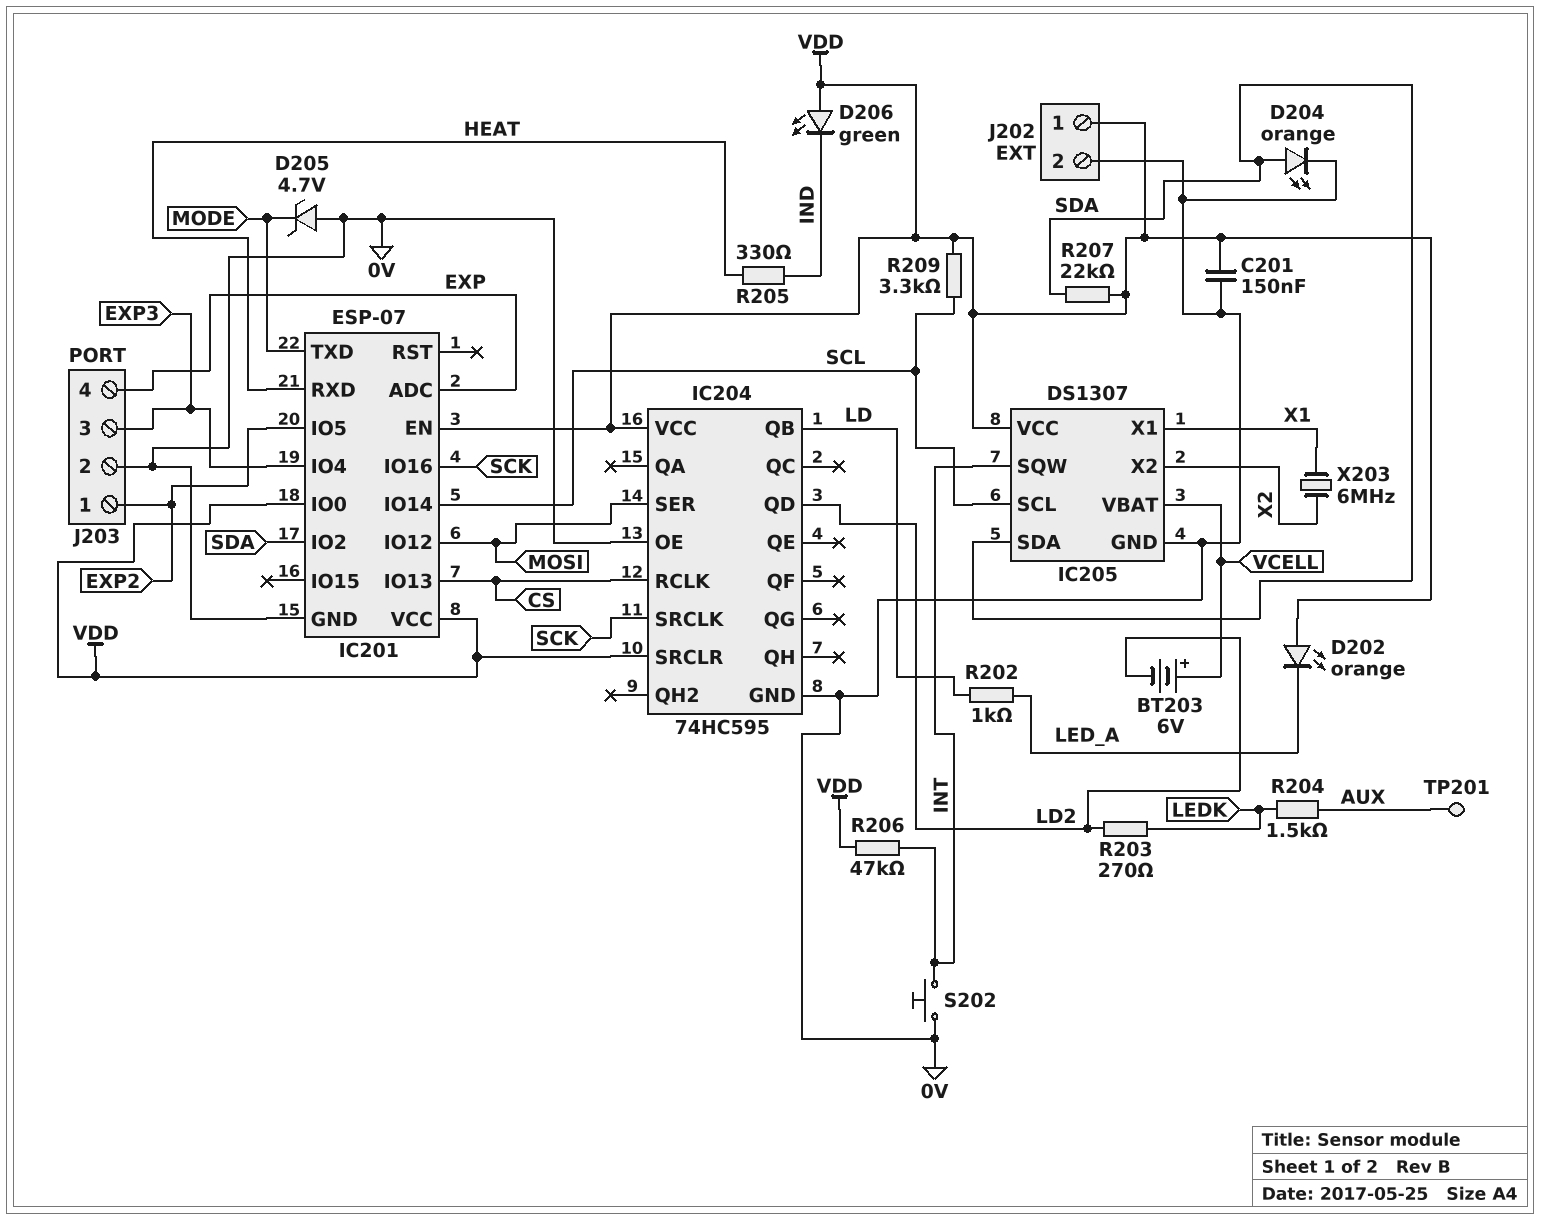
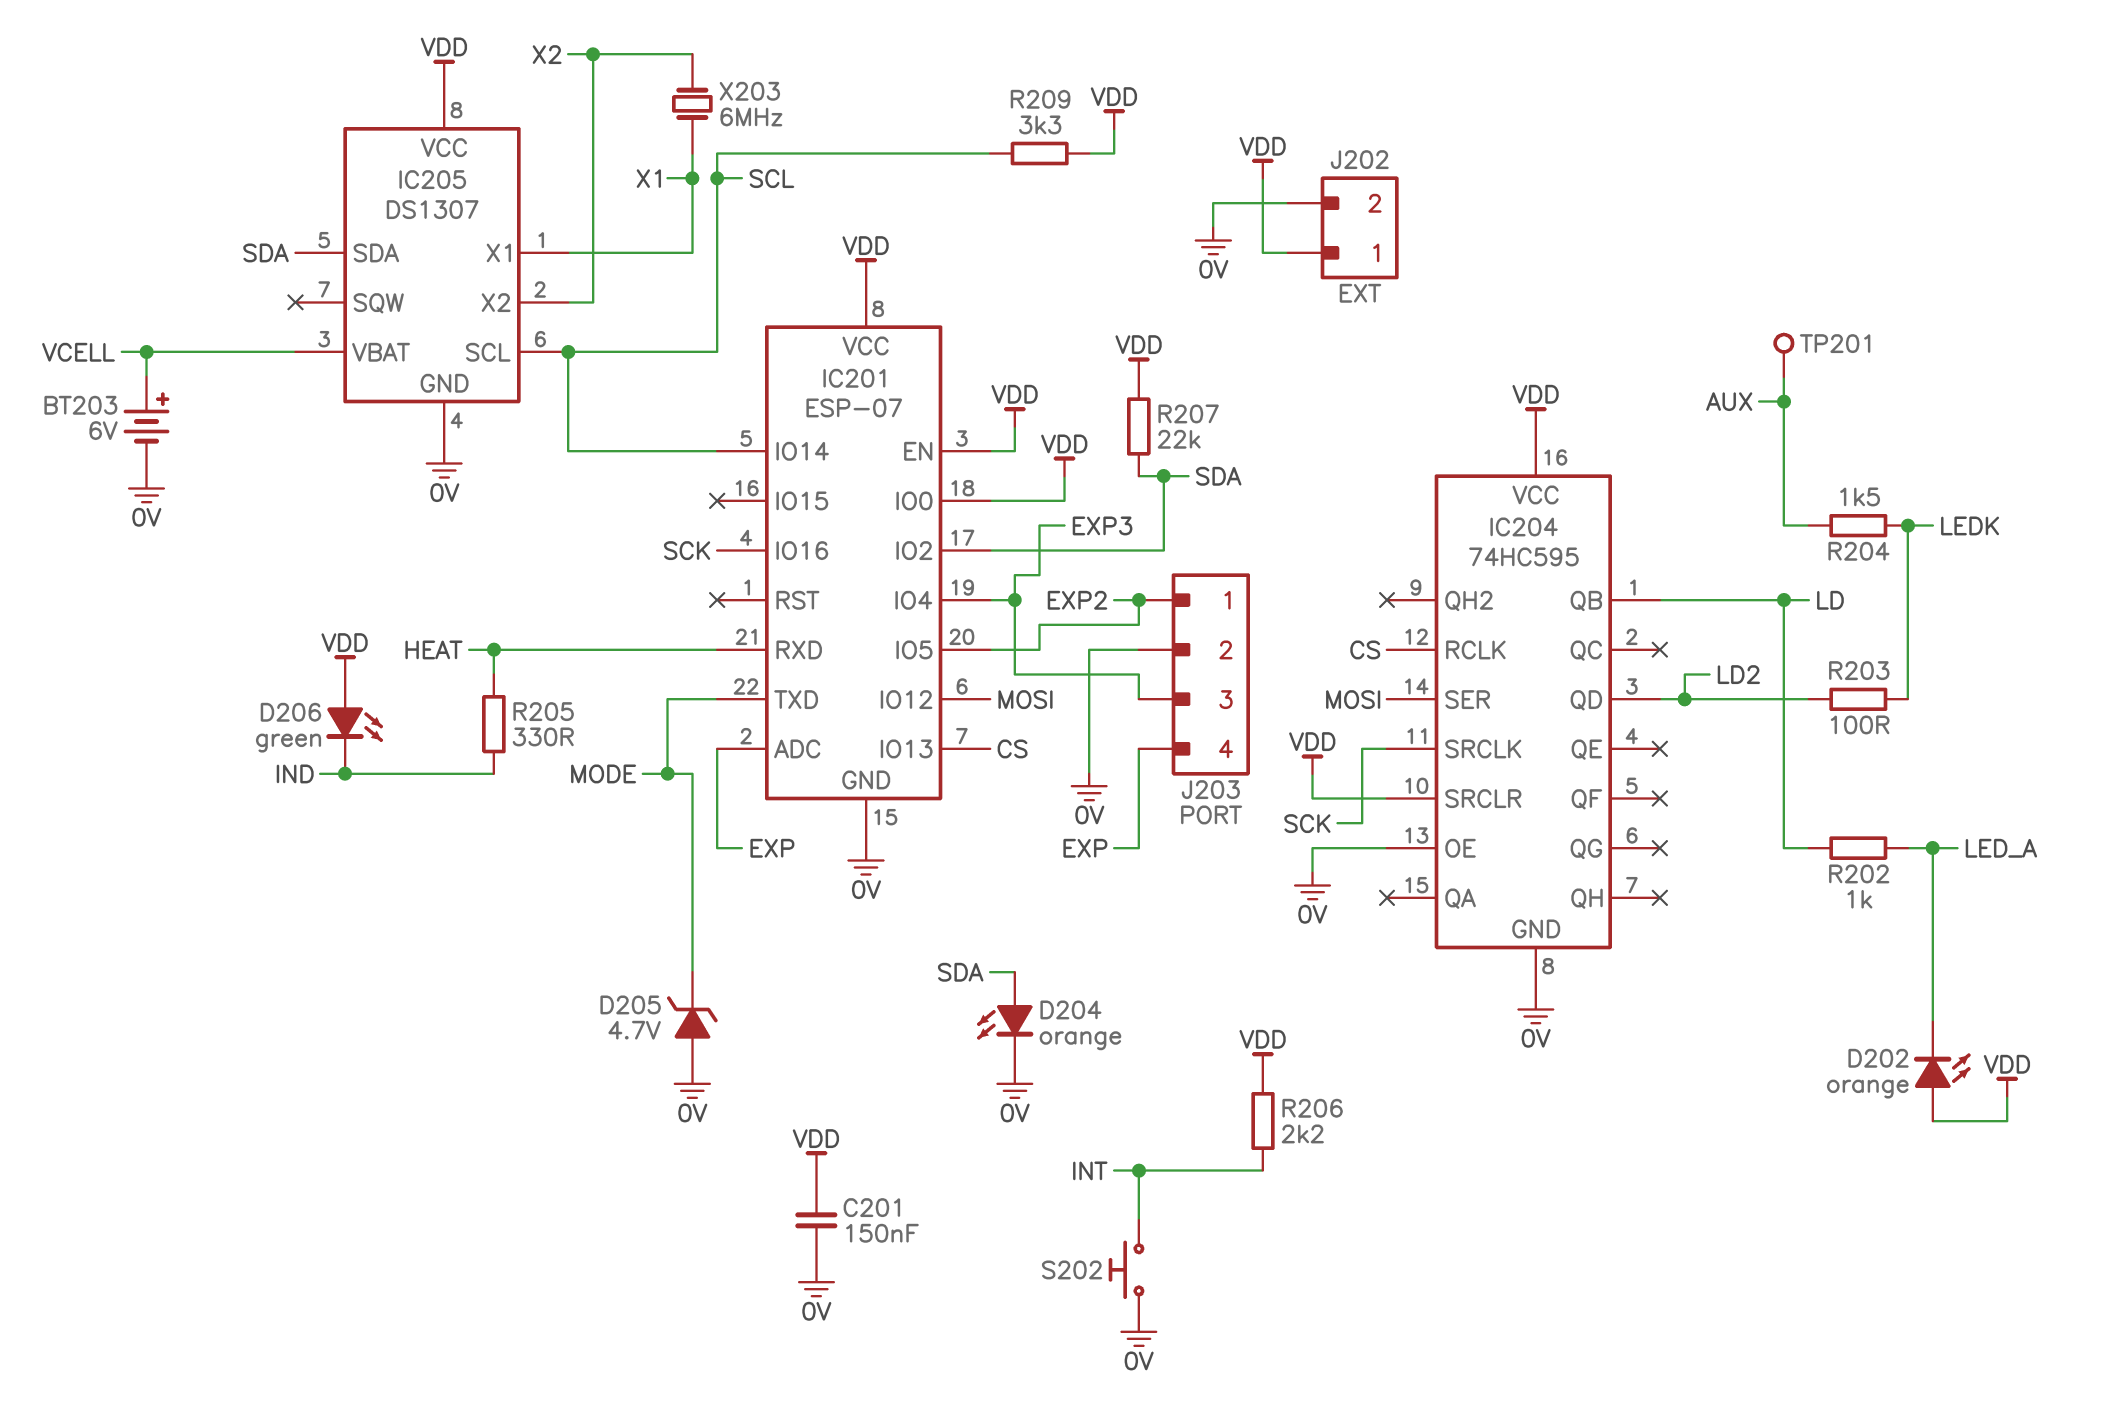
BT203: 6V (plus VCELL, minus LD2) -> 6V (plus VCELL, minus 0V)
IC205 pin SQW: INT -> none
R203: 270 (LD2, LEDK) -> 100 (LD2, LEDK)
R206: 47k (INT, VDD) -> 2.2k (INT, VDD)

